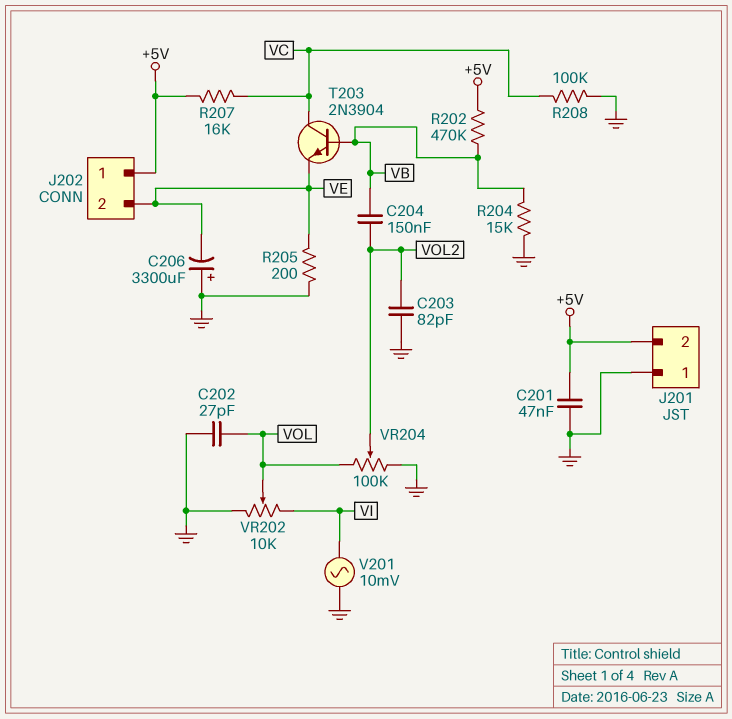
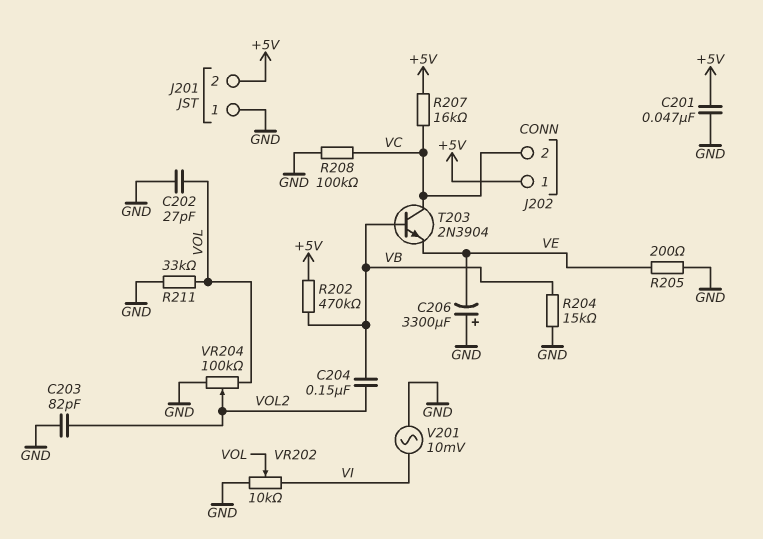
J202 pin 2: VE -> VC
R211: none -> 33k (GND, VOL)

